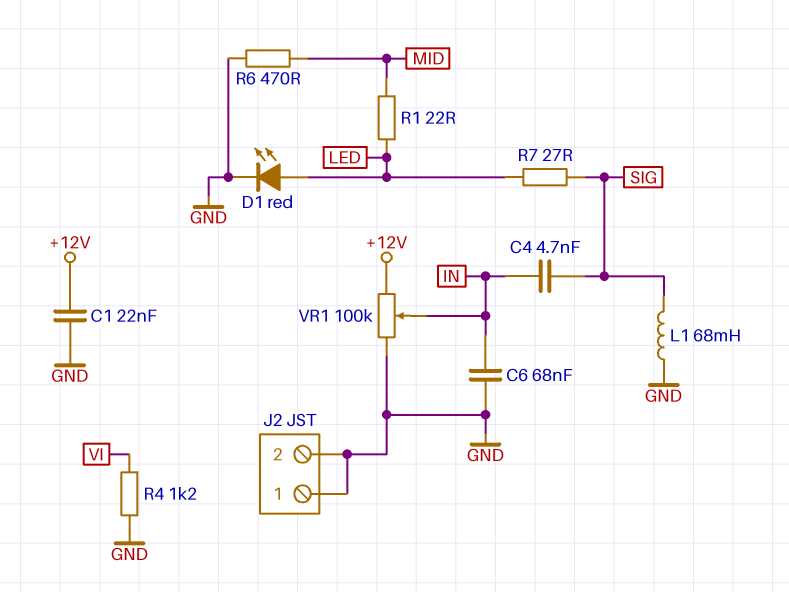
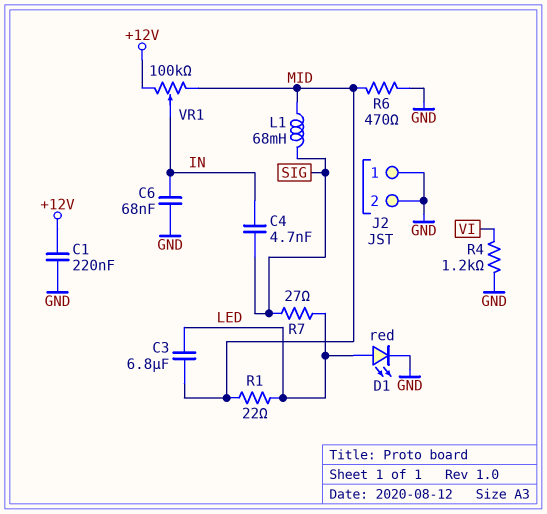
C1: 22nF (+12V, GND) -> 220nF (+12V, GND)
C3: none -> 6.8uF (LED, MID)
L1: 68mH (GND, SIG) -> 68mH (MID, SIG)
VR1: 100k (+12V, GND, wiper IN) -> 100k (+12V, MID, wiper IN)

